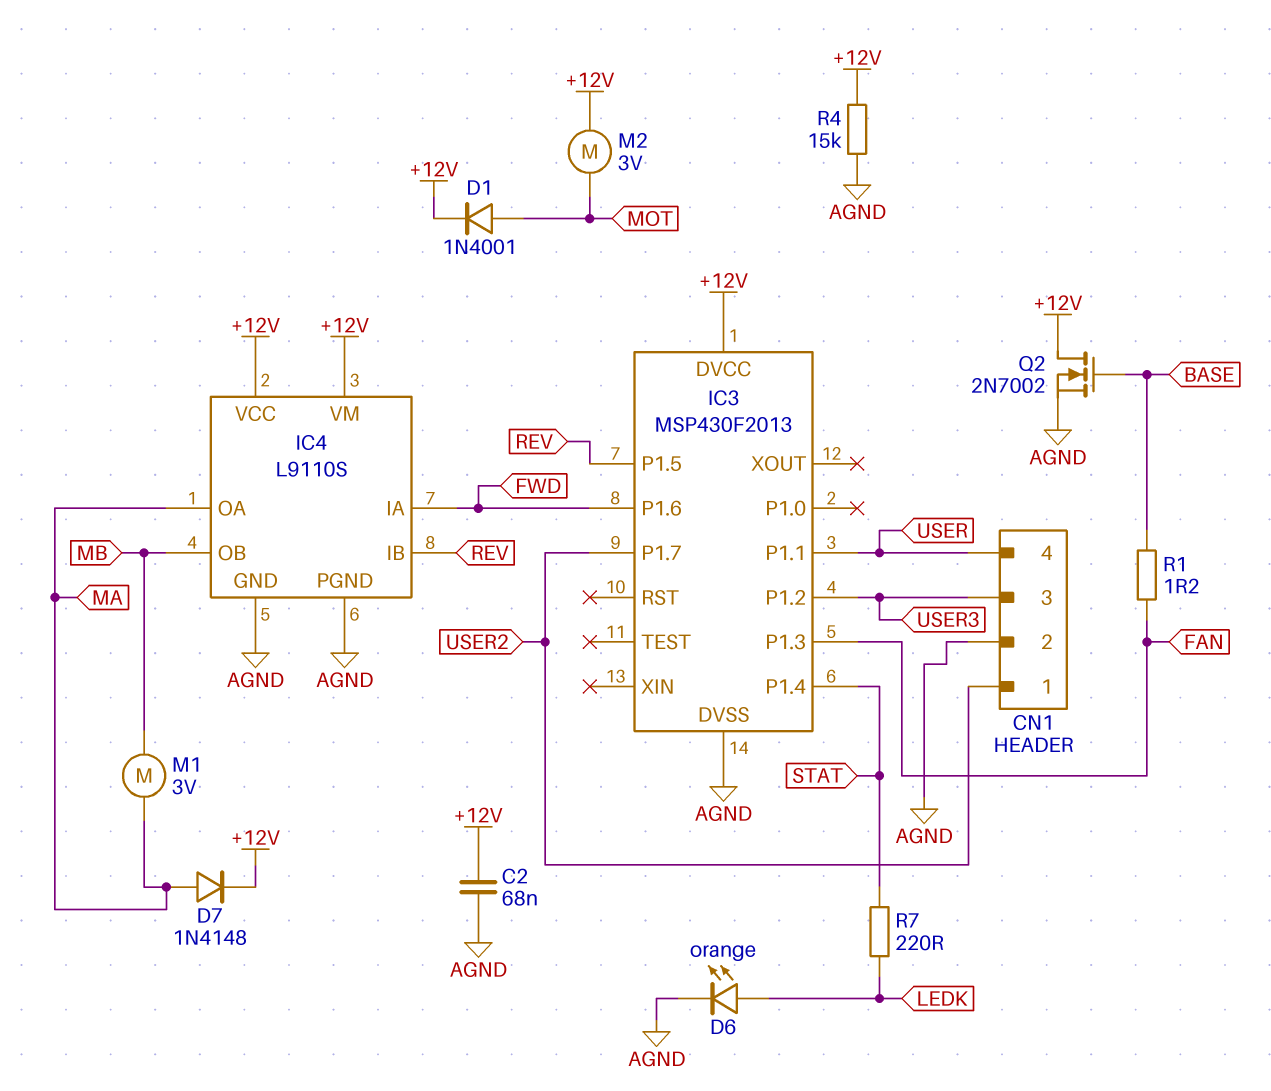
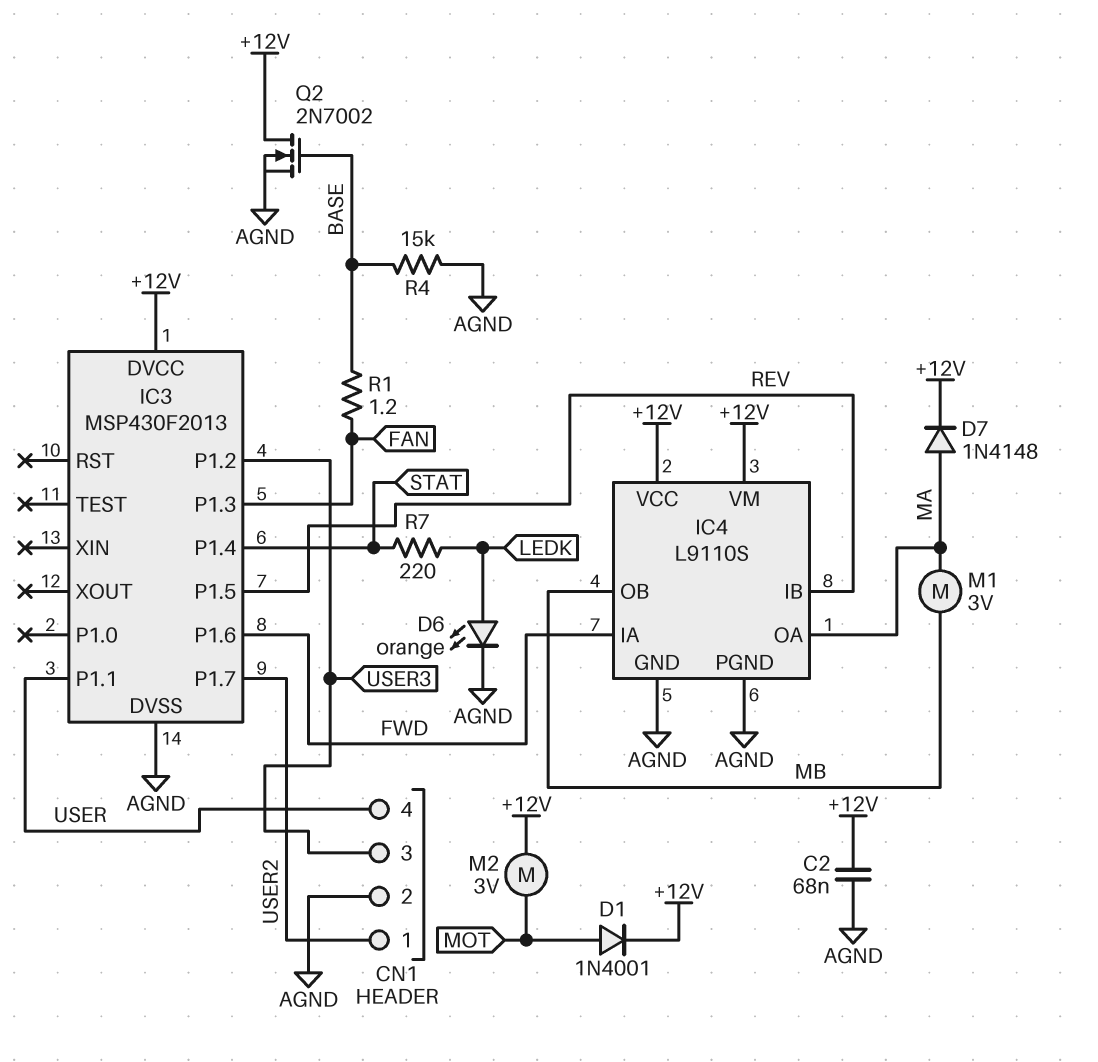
R4: 15k (+12V, AGND) -> 15k (AGND, BASE)

